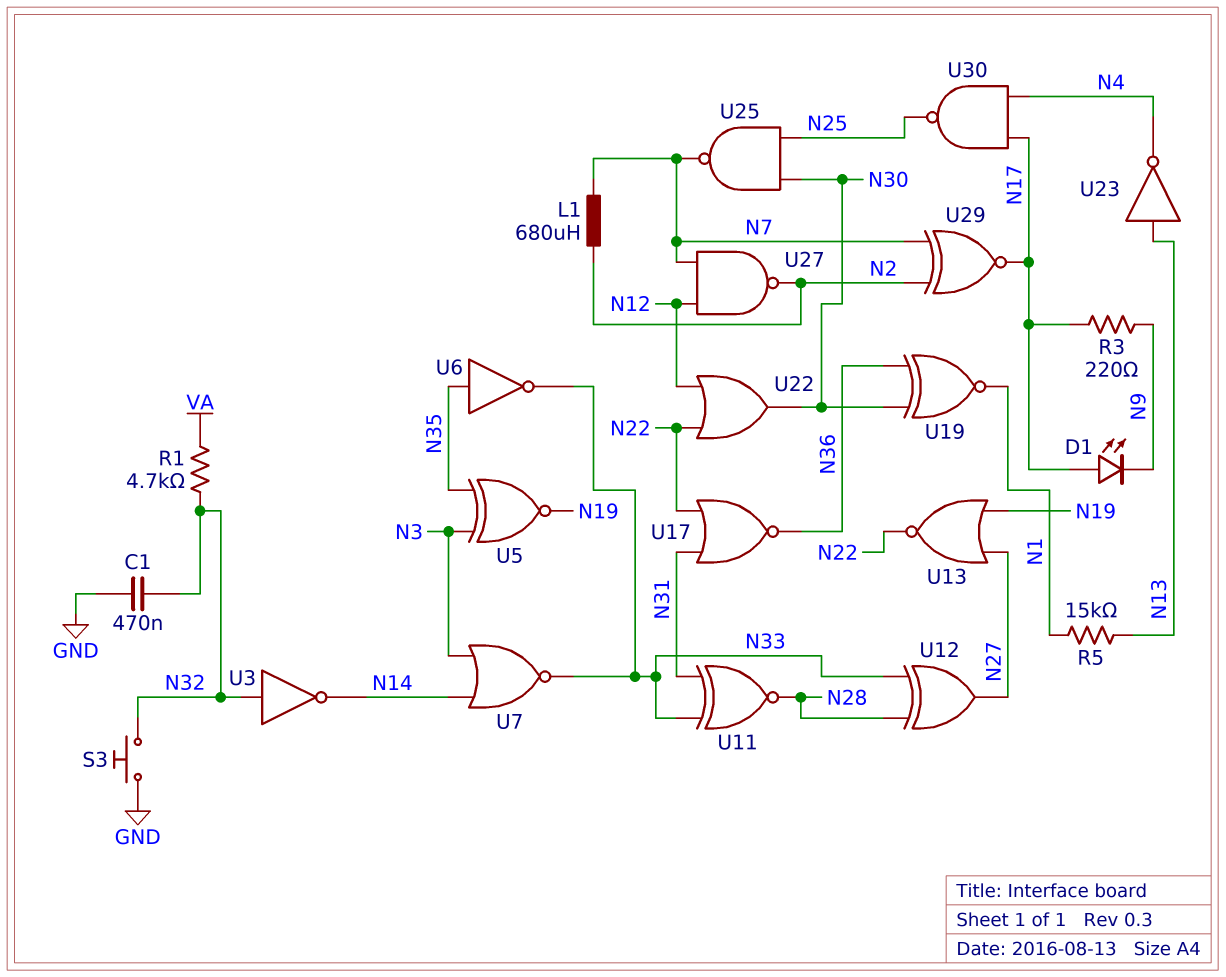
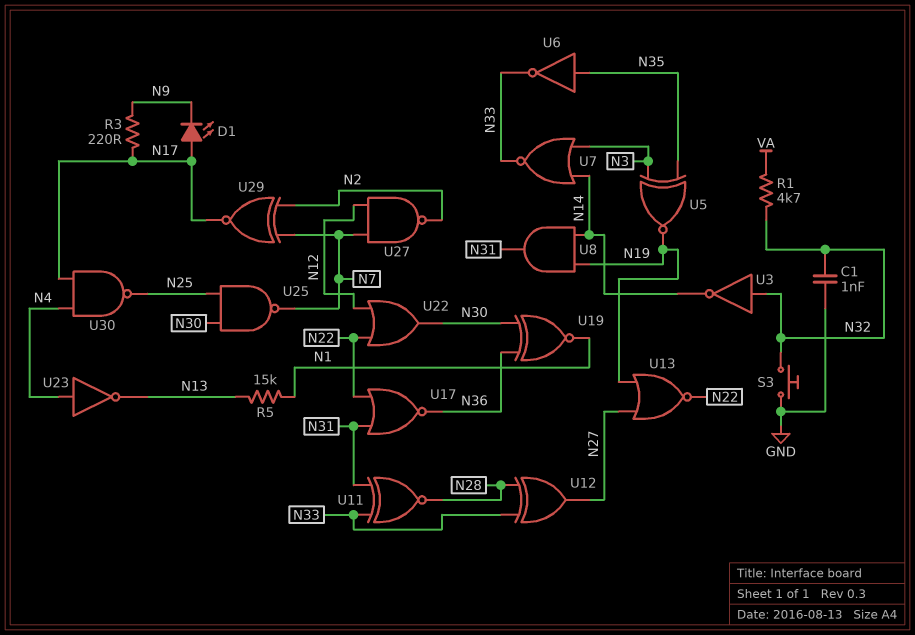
C1: 470nF (GND, N32) -> 1nF (GND, N32)
L1: 680uH (N2, N7) -> none
U8: none -> AND (in N14, in N19, out N31)
U23: NOT (in N13, out N4) -> NOT (in N4, out N13)

